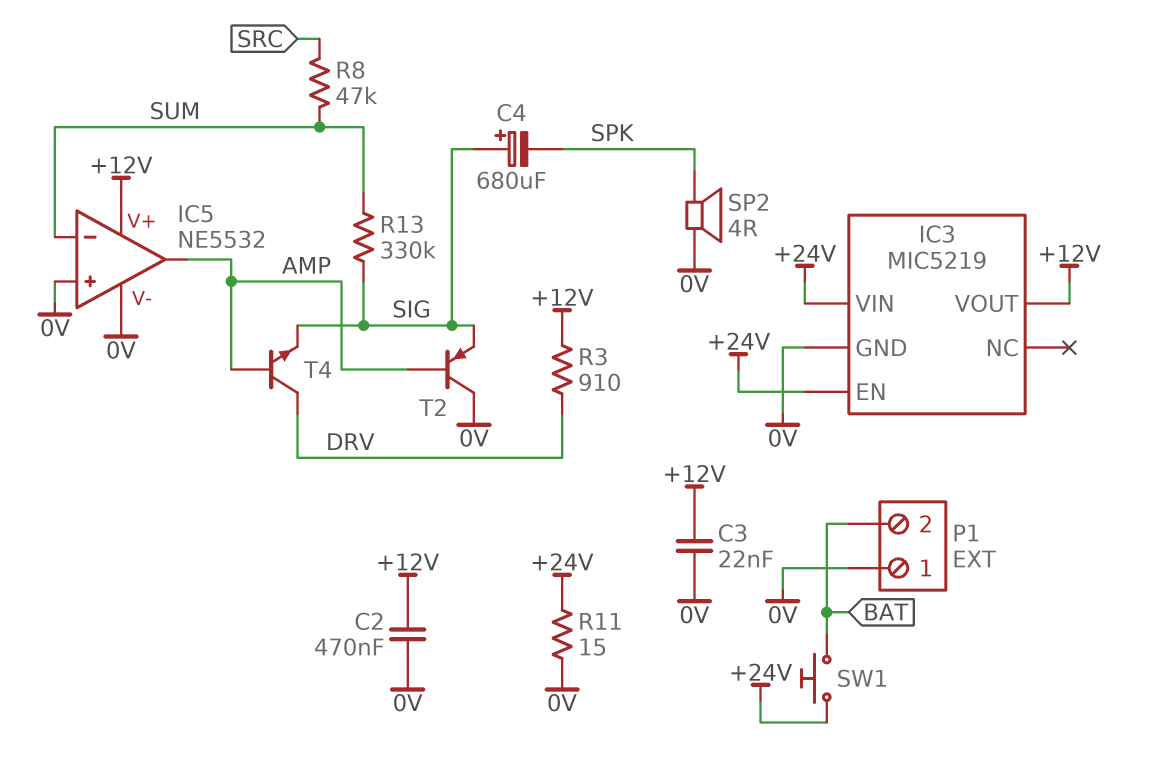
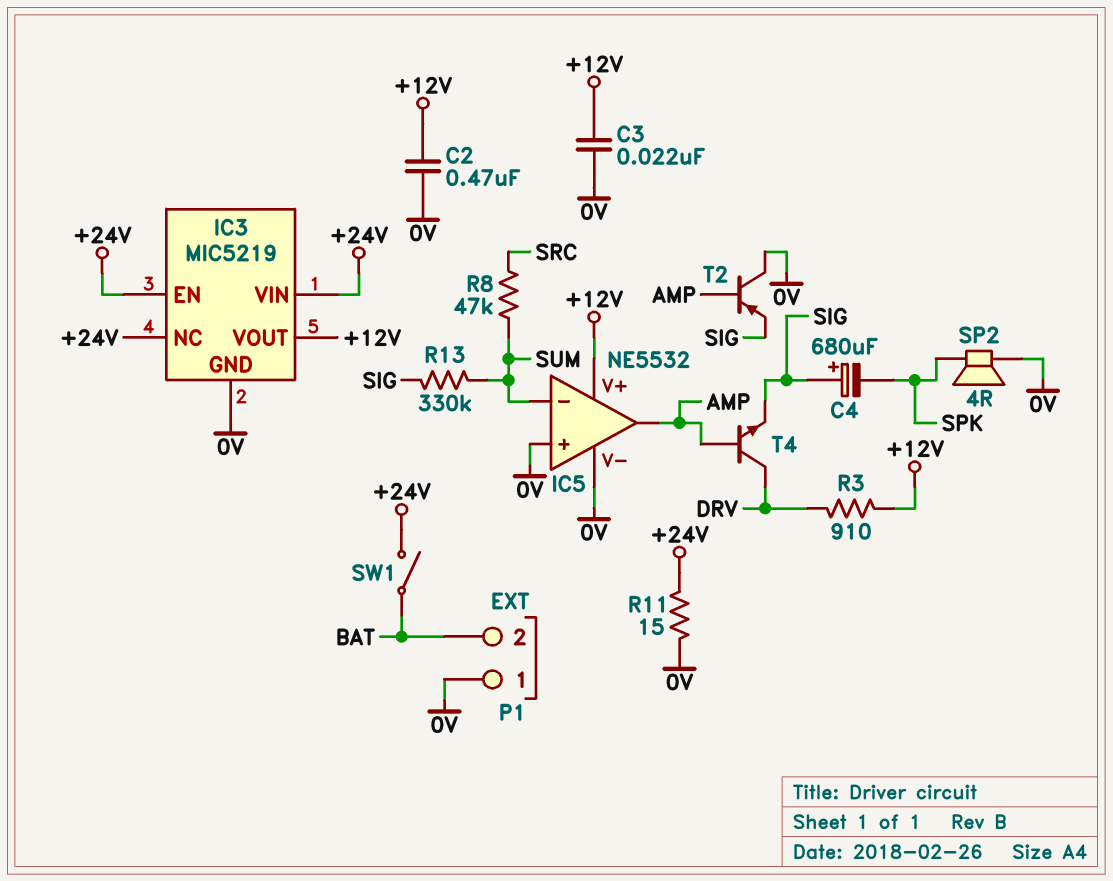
IC3 pin NC: none -> +24V
SW1: button (+24V, BAT) -> switch (+24V, BAT)

